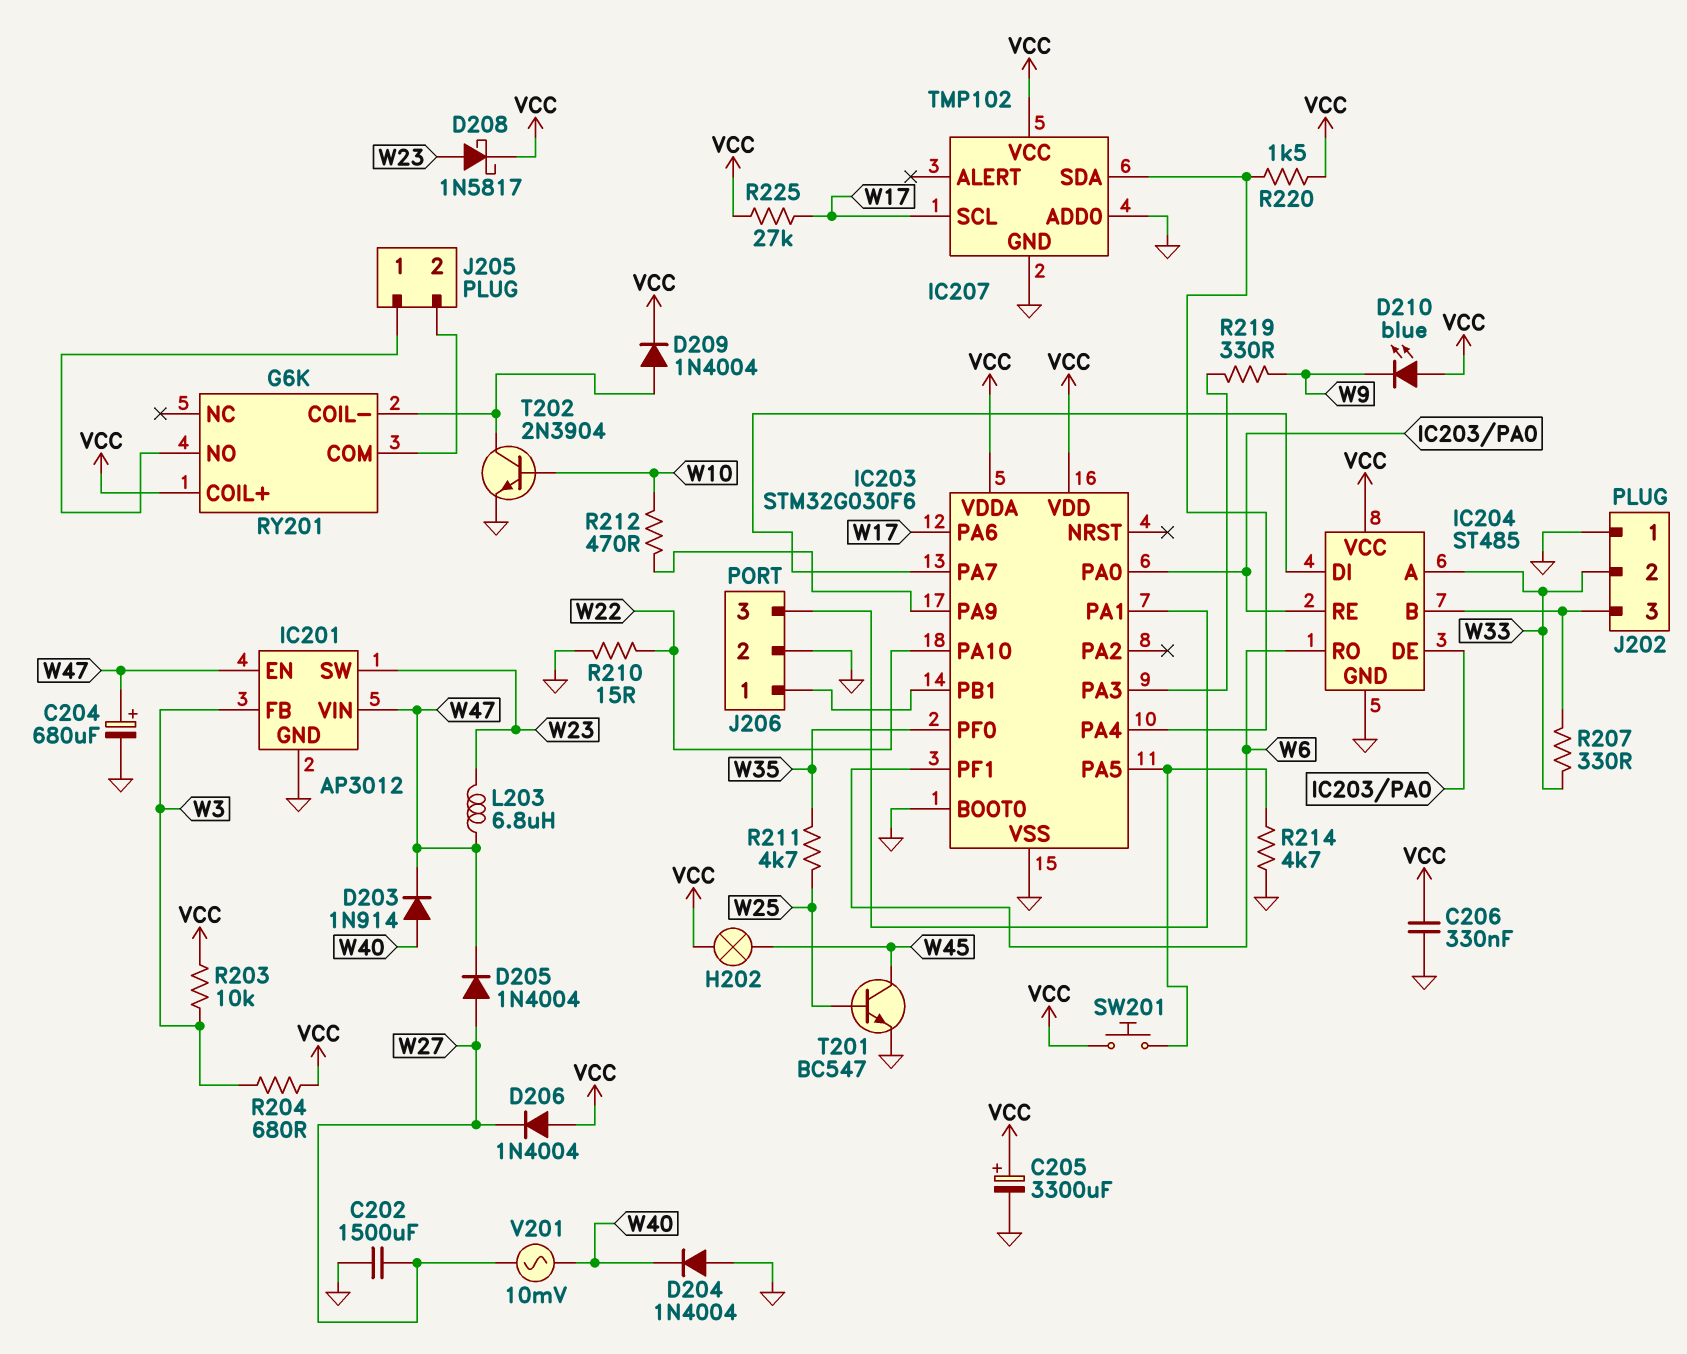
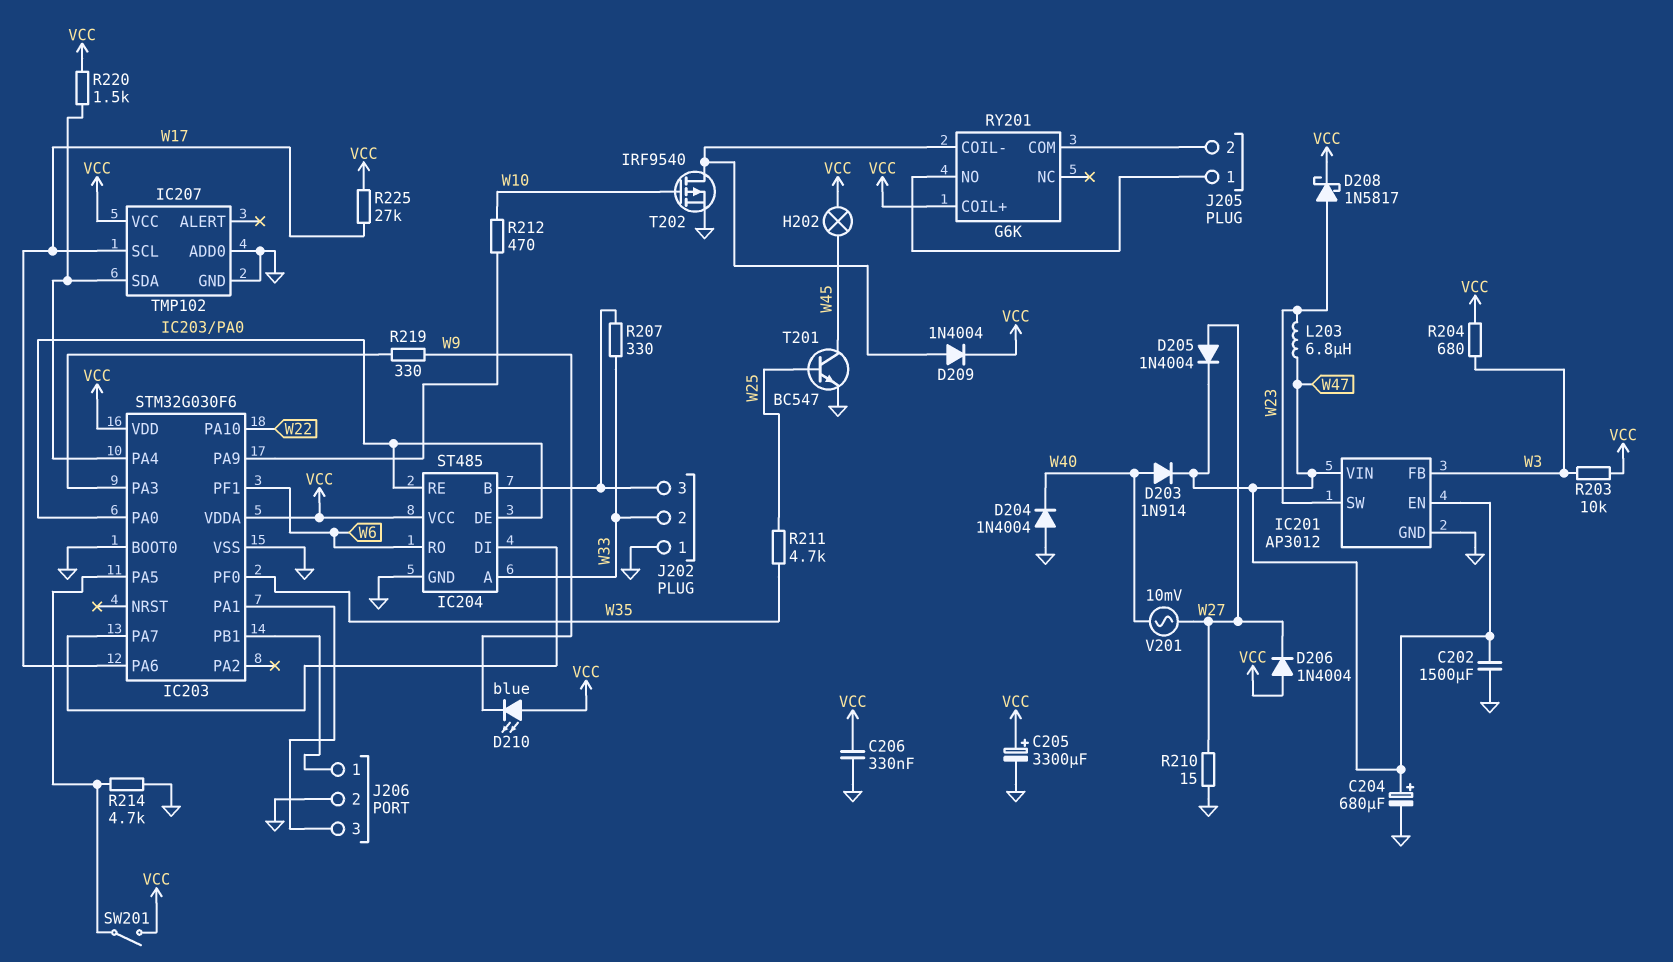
C202: 1500uF (GND, W27) -> 1500uF (GND, W47)
R210: 15 (GND, W22) -> 15 (GND, W27)
SW201: button (IC203/PA5, VCC) -> switch (IC203/PA5, VCC)
T202: NPN 2N3904 (B W10, C RY201/COIL-, E GND) -> PMOS IRF9540 (G W10, D RY201/COIL-, S GND)

